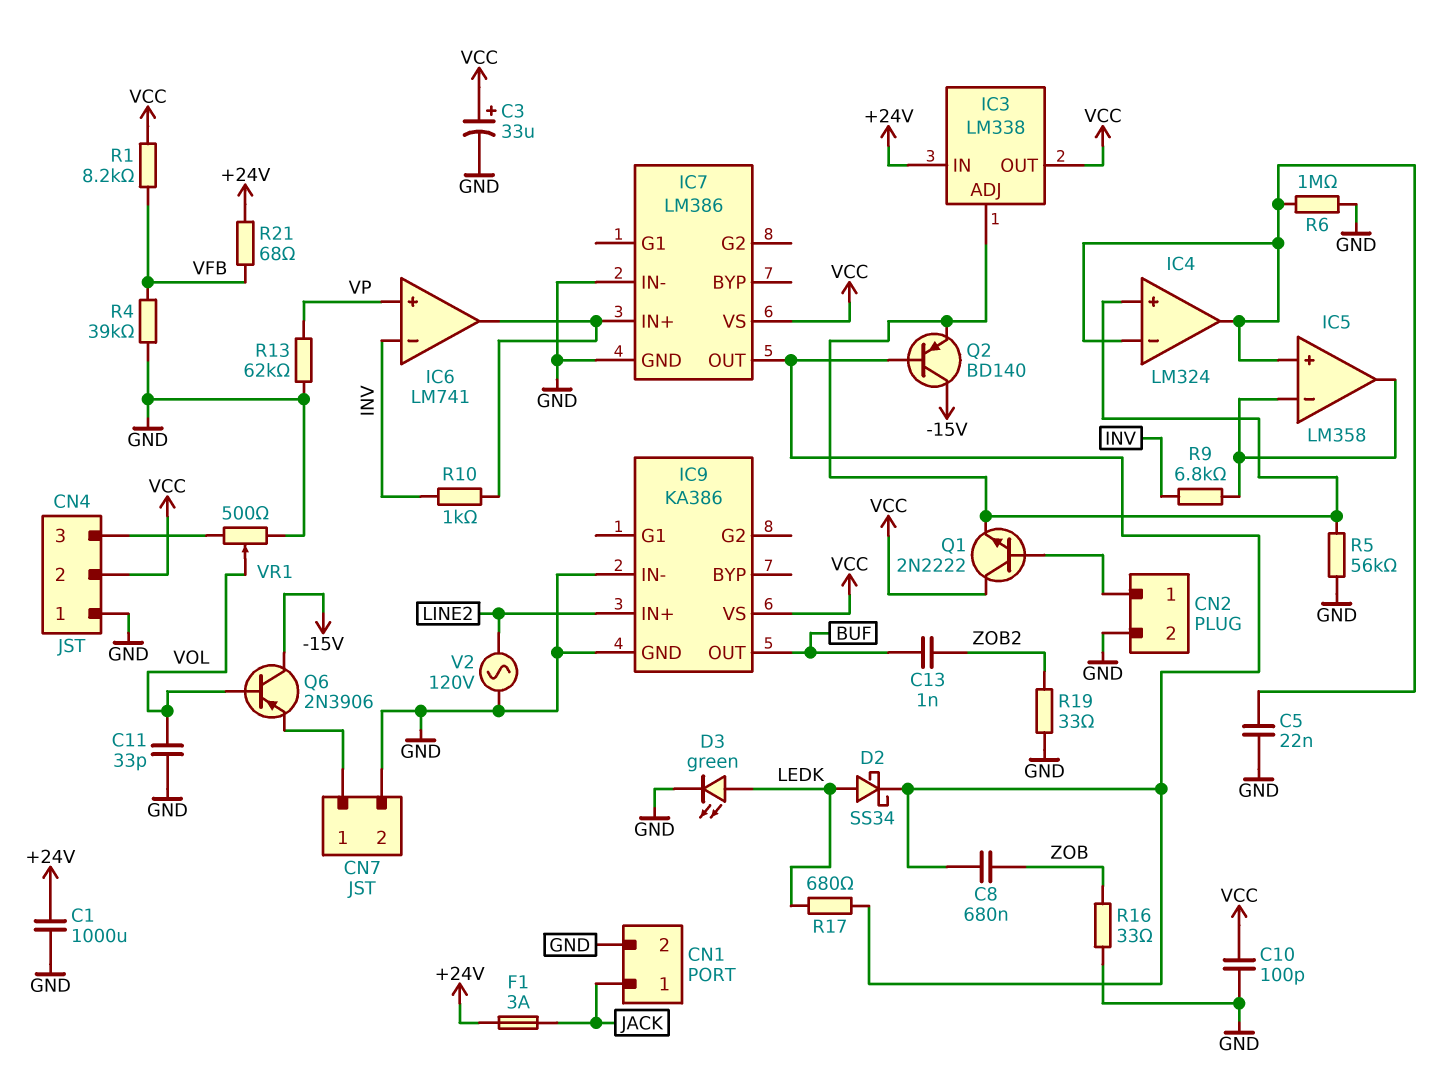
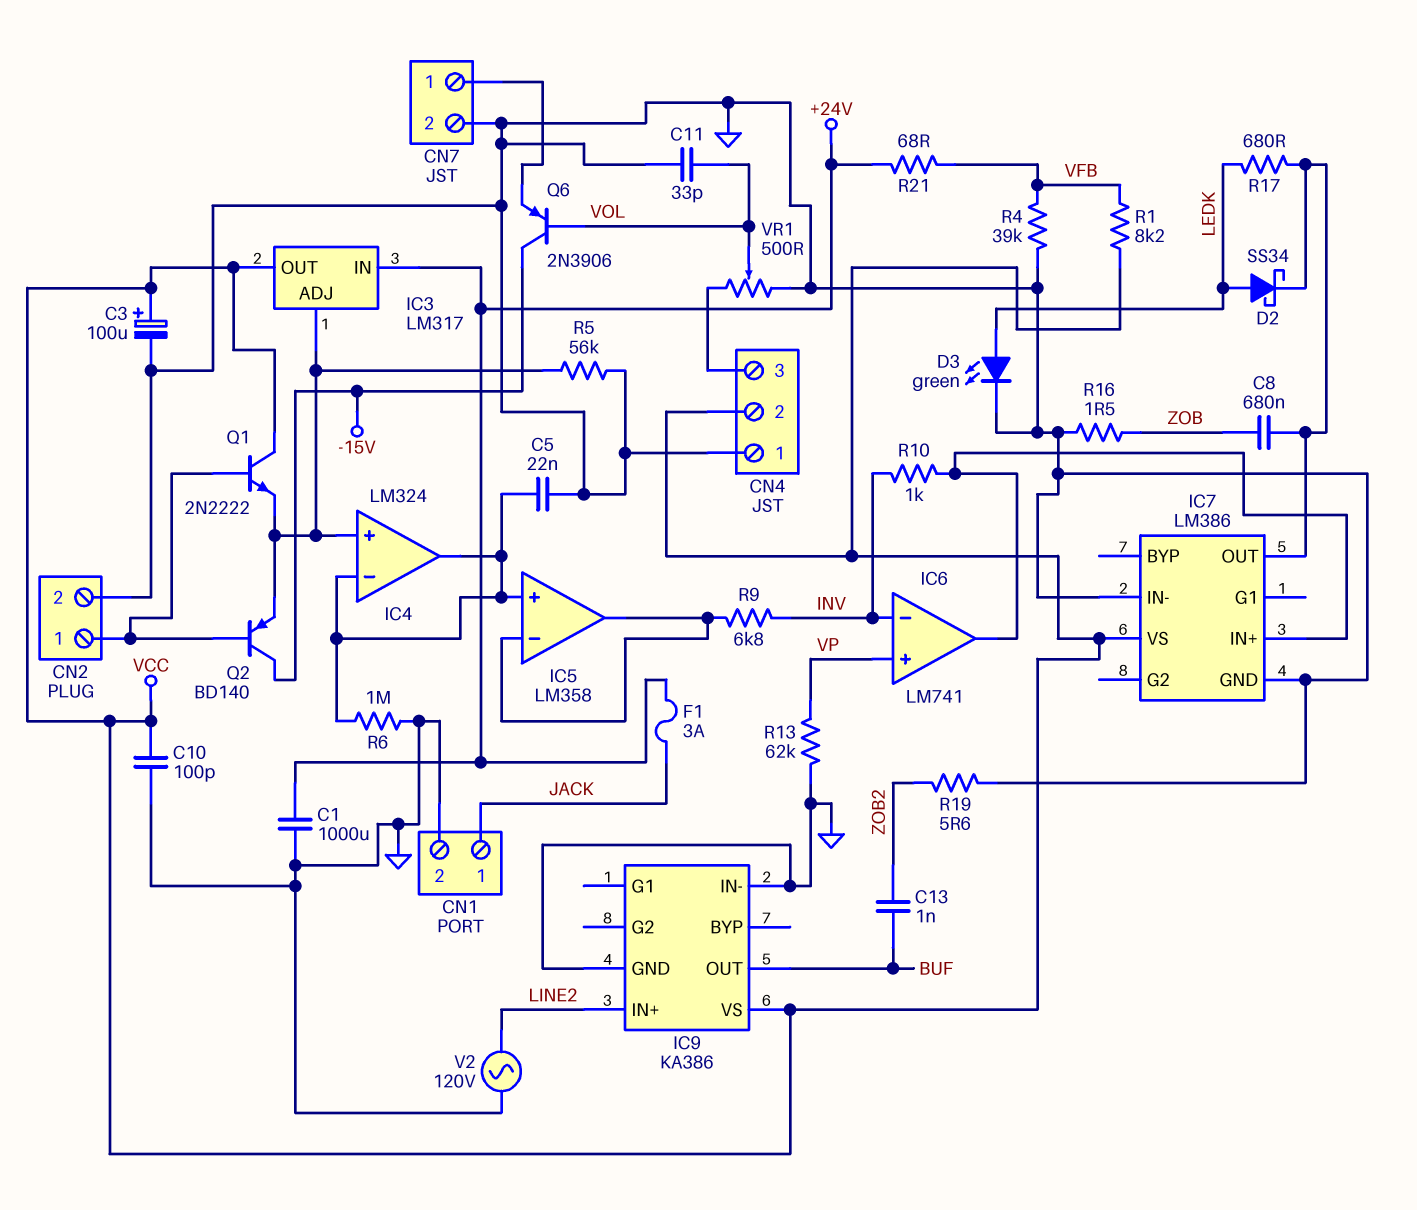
C3: 33uF (plus VCC, minus GND) -> 100uF (plus VCC, minus GND)
IC3: LM338 -> LM317
Q2: PNP BD140 (B IC7/OUT, C -15V, E IC3/ADJ) -> PNP BD140 (B CN2/1, C -15V, E IC3/ADJ)
R16: 33 (GND, ZOB) -> 1.5 (GND, ZOB)
R19: 33 (GND, ZOB2) -> 5.6 (GND, ZOB2)

